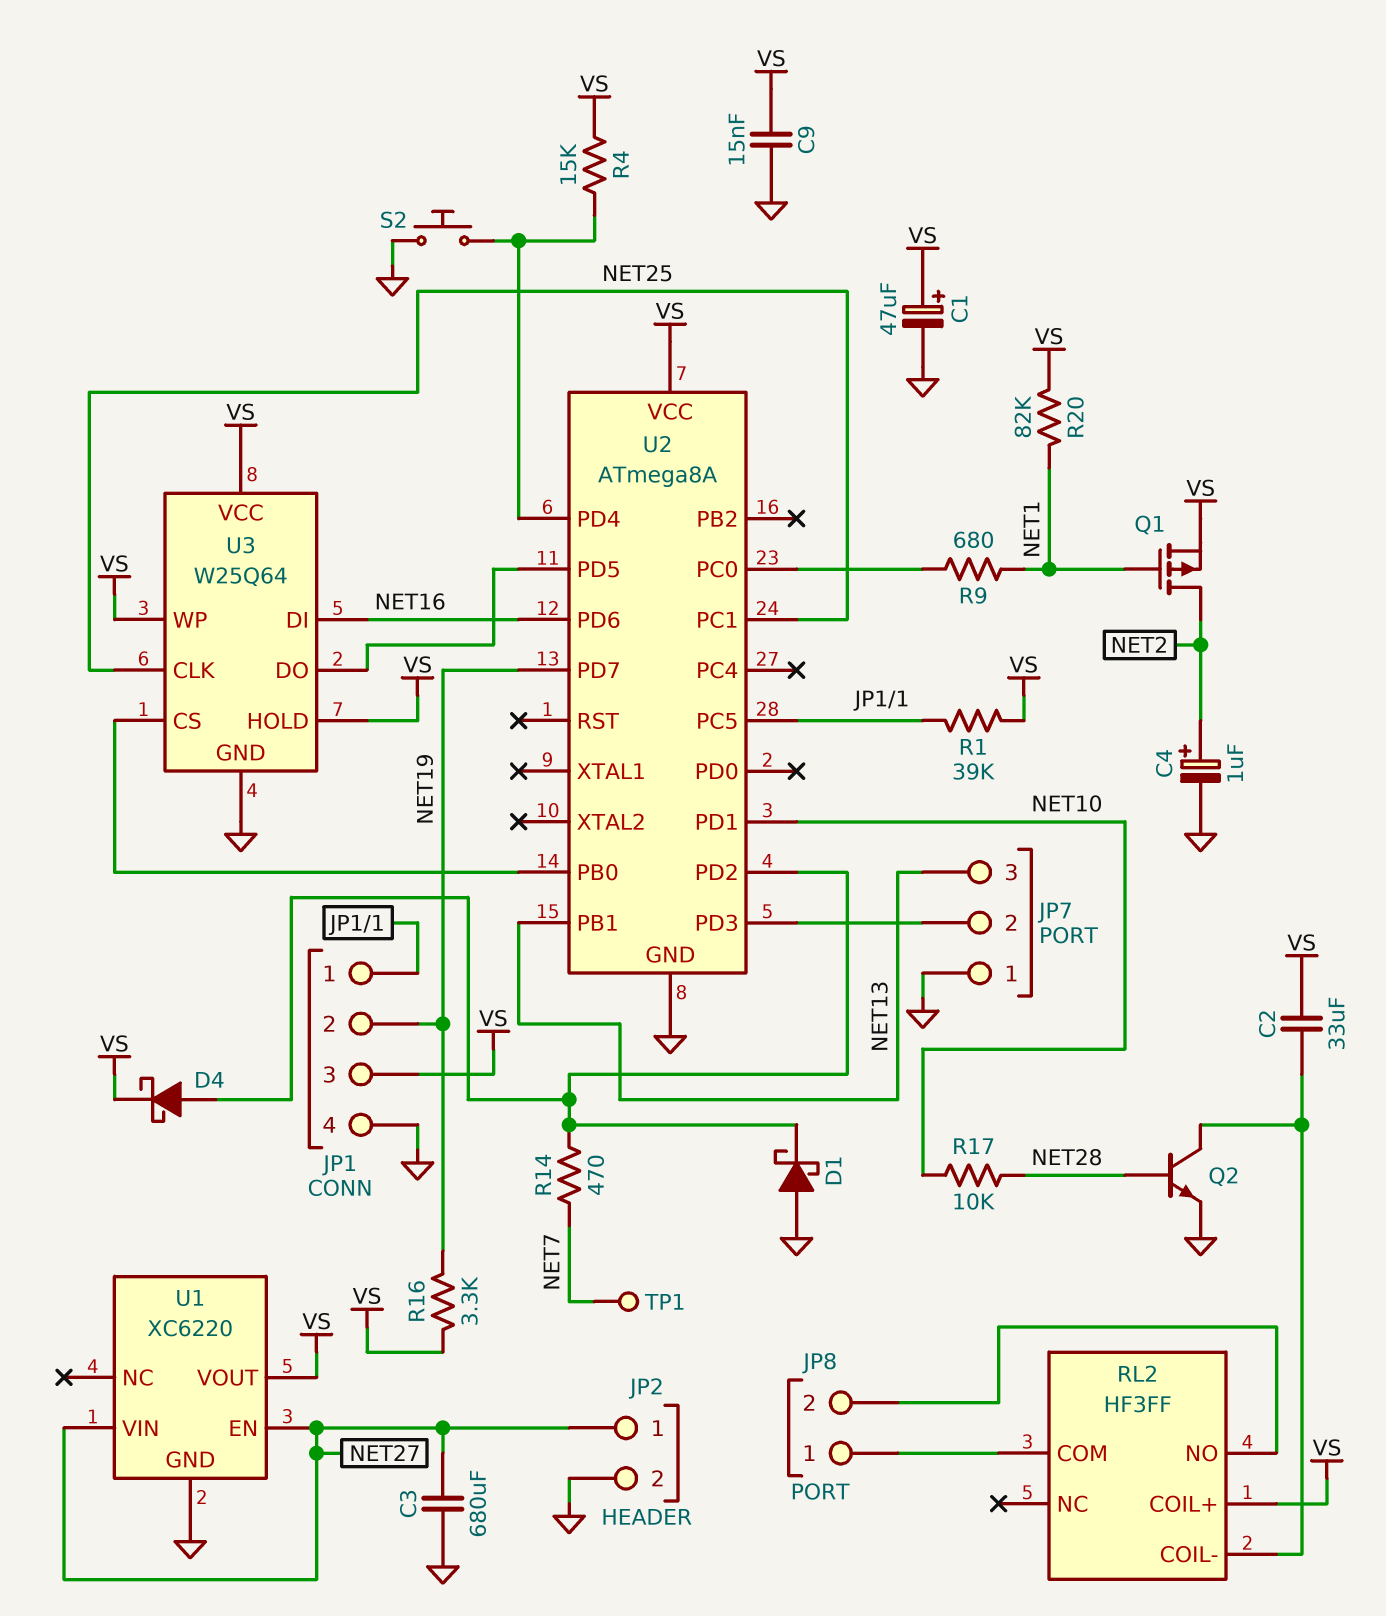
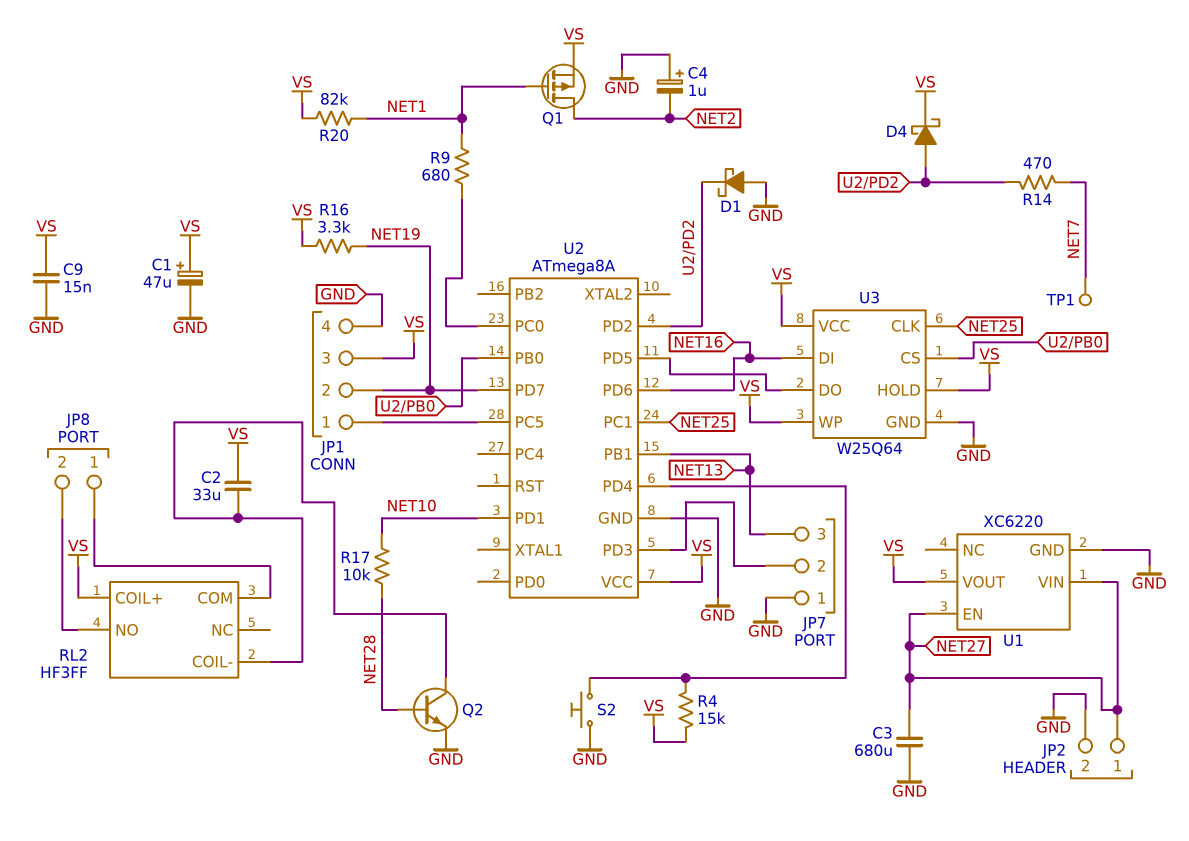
C4: 1uF (plus NET2, minus GND) -> 1uF (plus GND, minus NET2)
R1: 39k (JP1/1, VS) -> none

